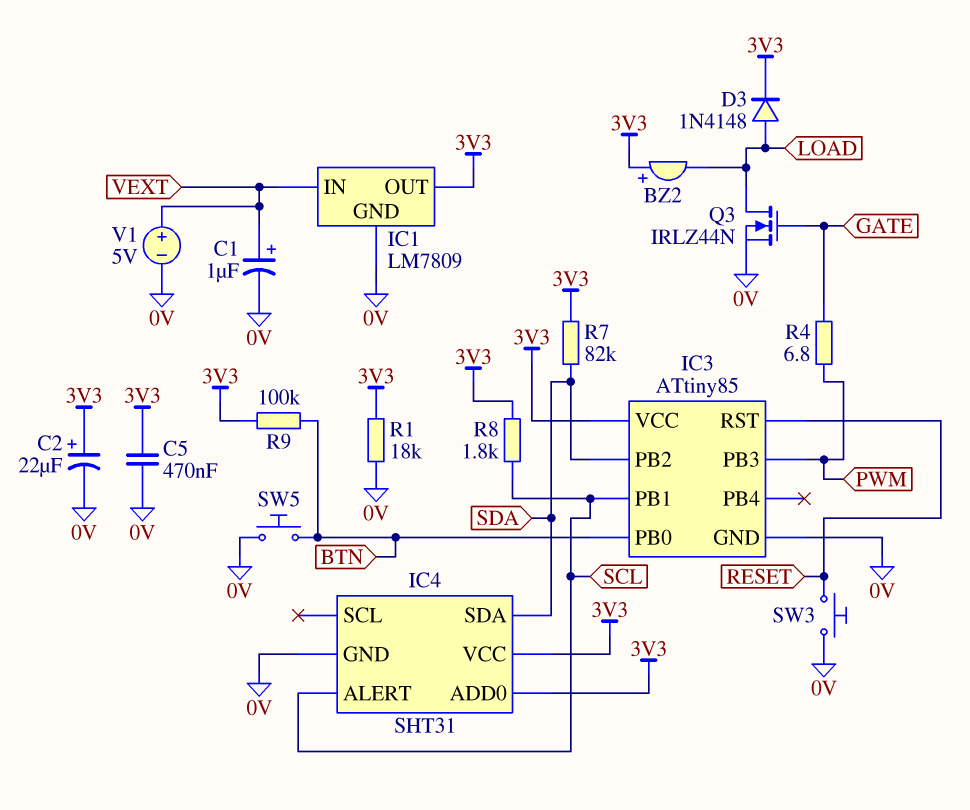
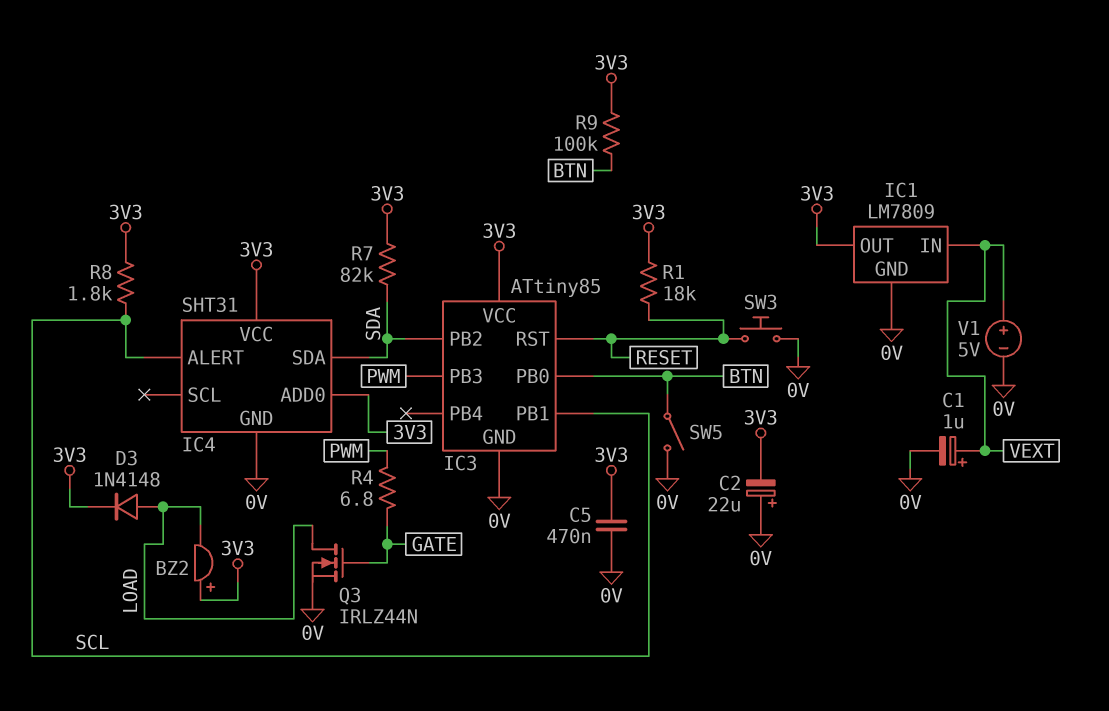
C2: 22uF (plus 3V3, minus 0V) -> 22uF (plus 0V, minus 3V3)
R1: 18k (0V, 3V3) -> 18k (3V3, RESET)
SW5: button (0V, BTN) -> switch (0V, BTN)

